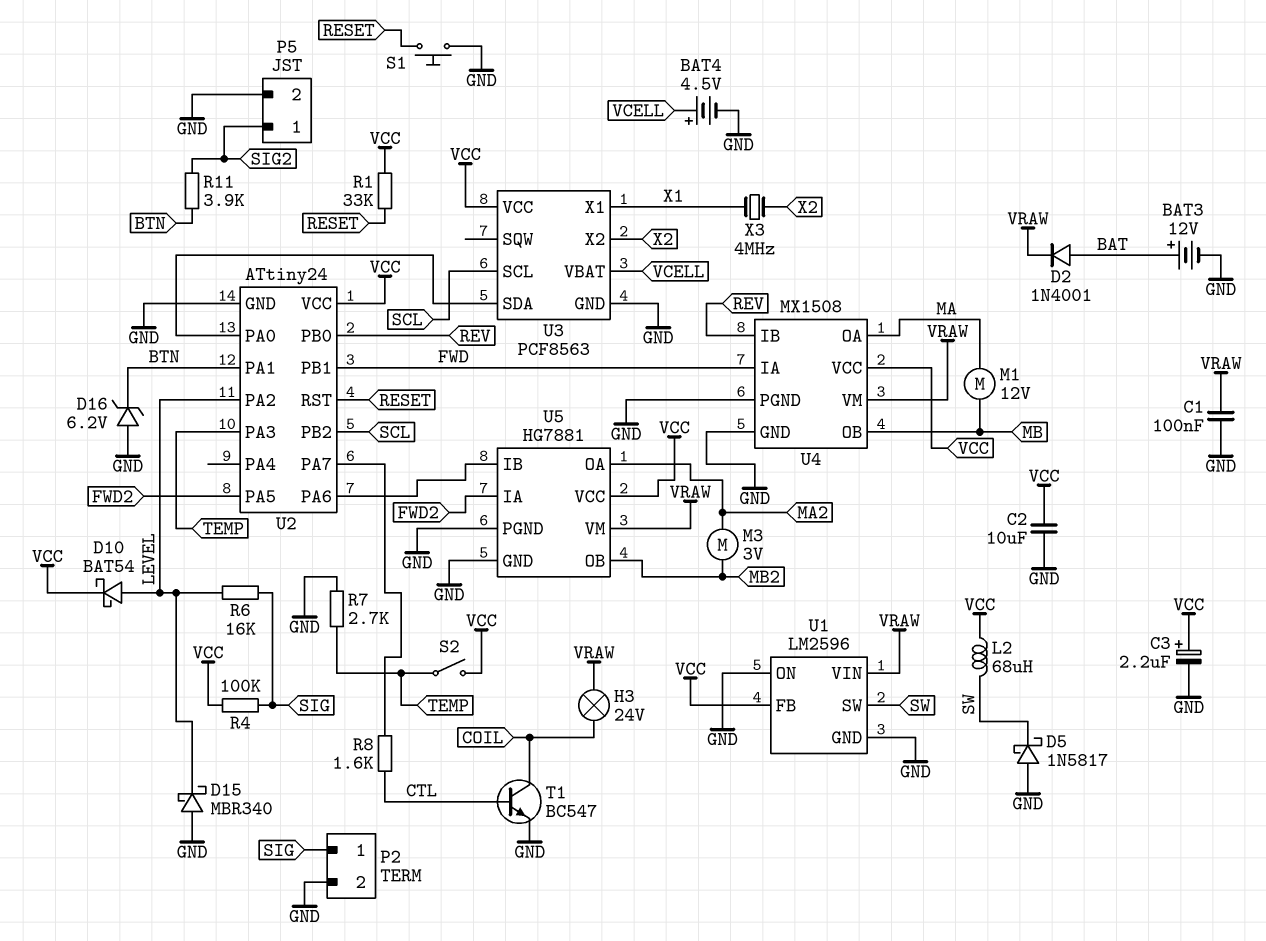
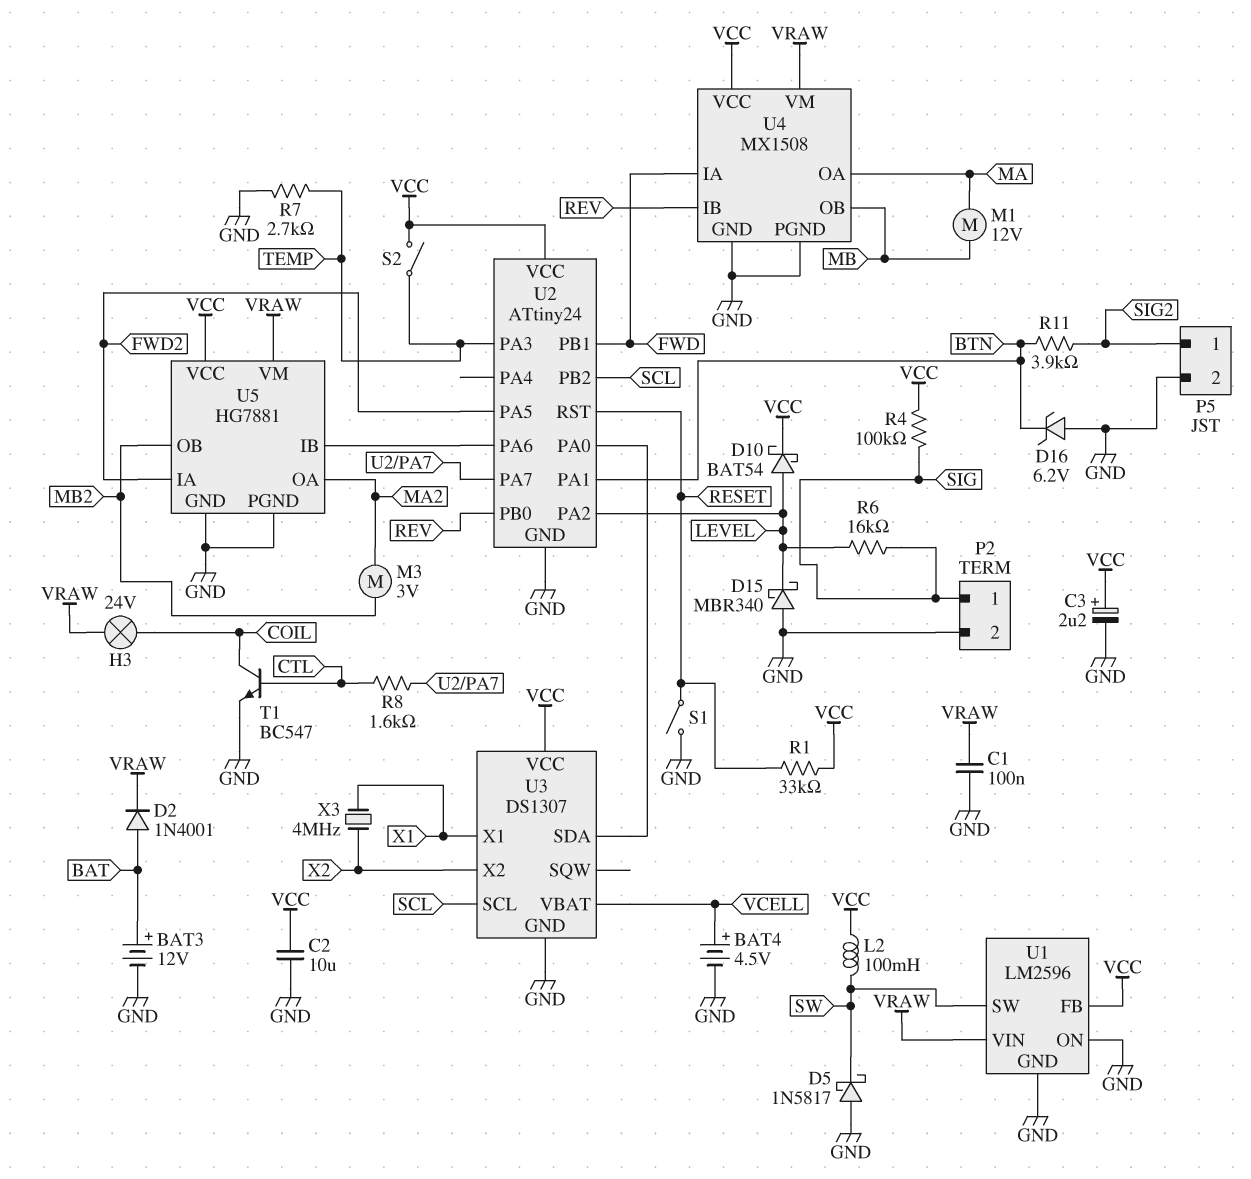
L2: 68uH (SW, VCC) -> 100mH (SW, VCC)
S1: button (GND, RESET) -> switch (GND, RESET)
U3: PCF8563 -> DS1307

